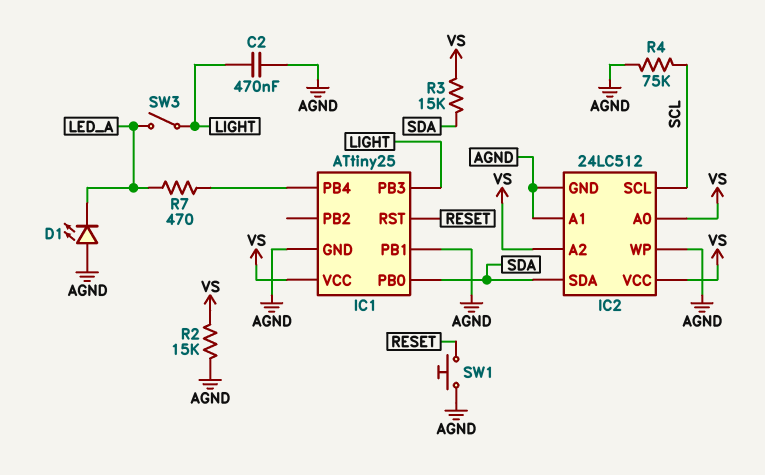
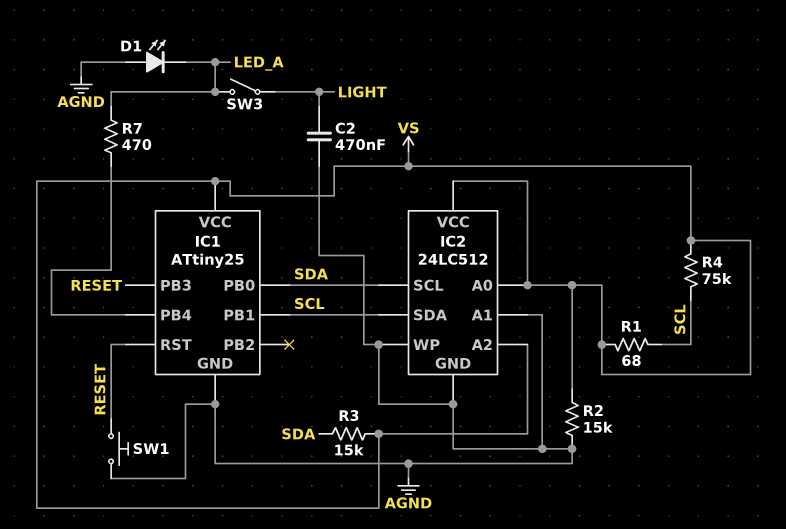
IC1 pin PB1: AGND -> SCL
IC1 pin PB3: LIGHT -> RESET
IC2 pin SCL: SCL -> SDA
IC2 pin SDA: SDA -> SCL
R1: none -> 68 (SCL, VS)
R4: 75k (AGND, SCL) -> 75k (SCL, VS)

